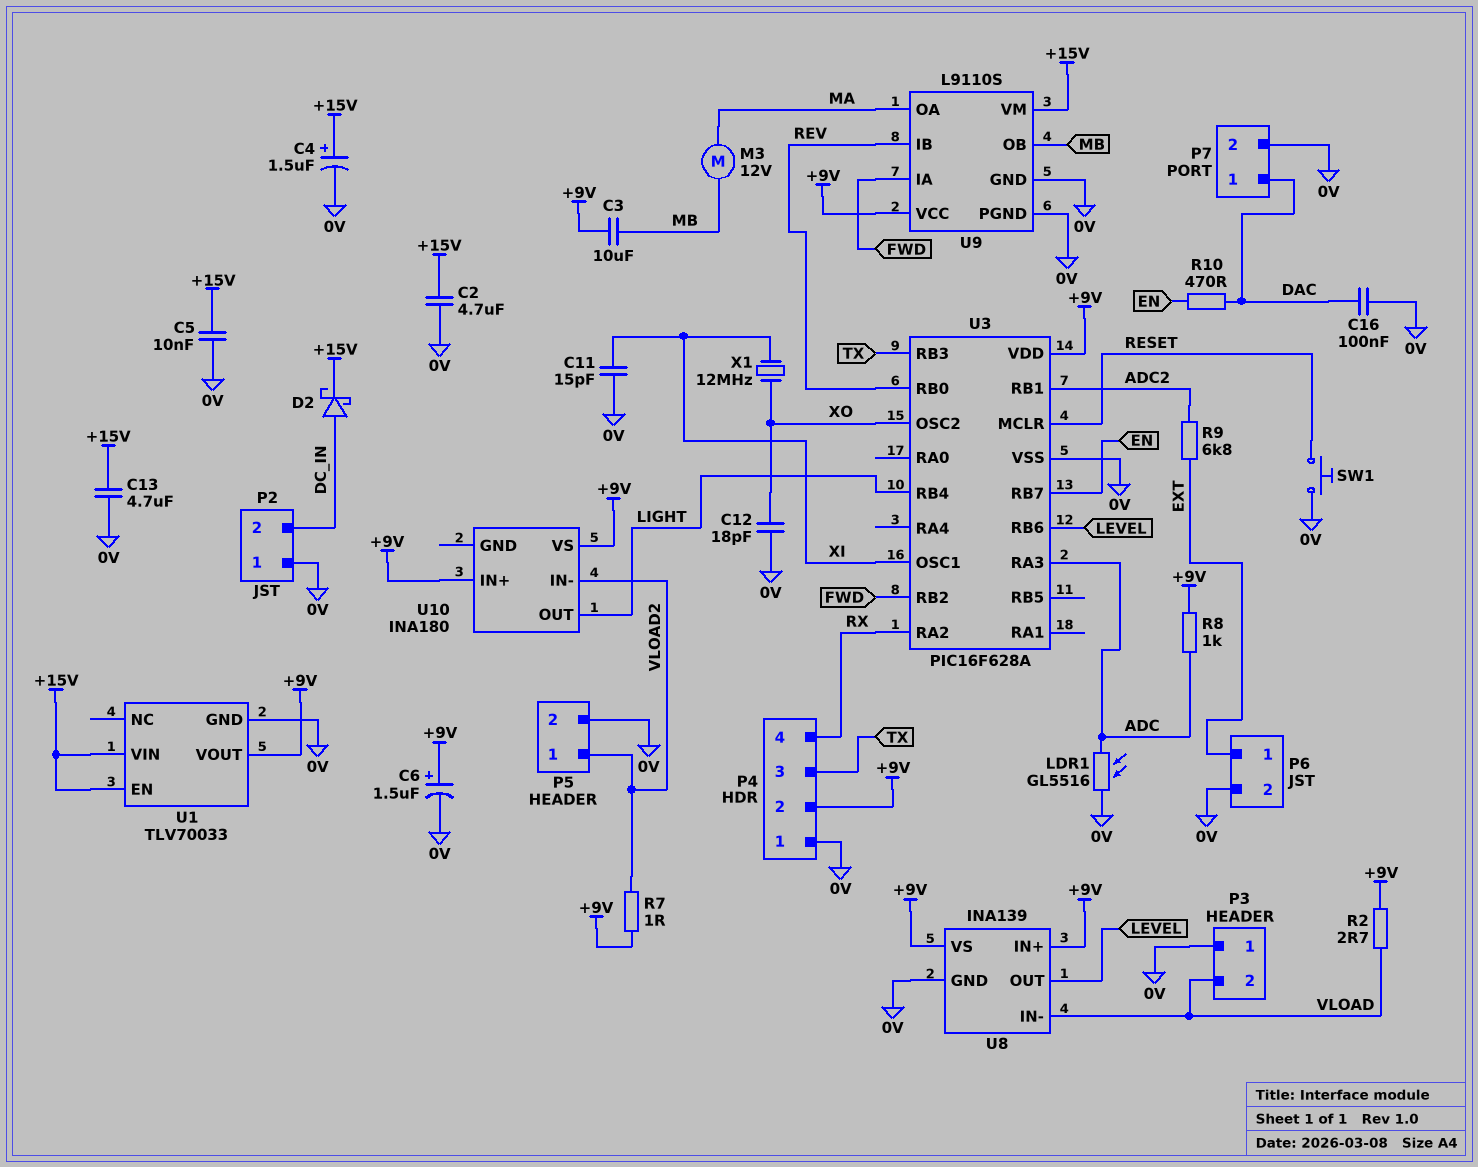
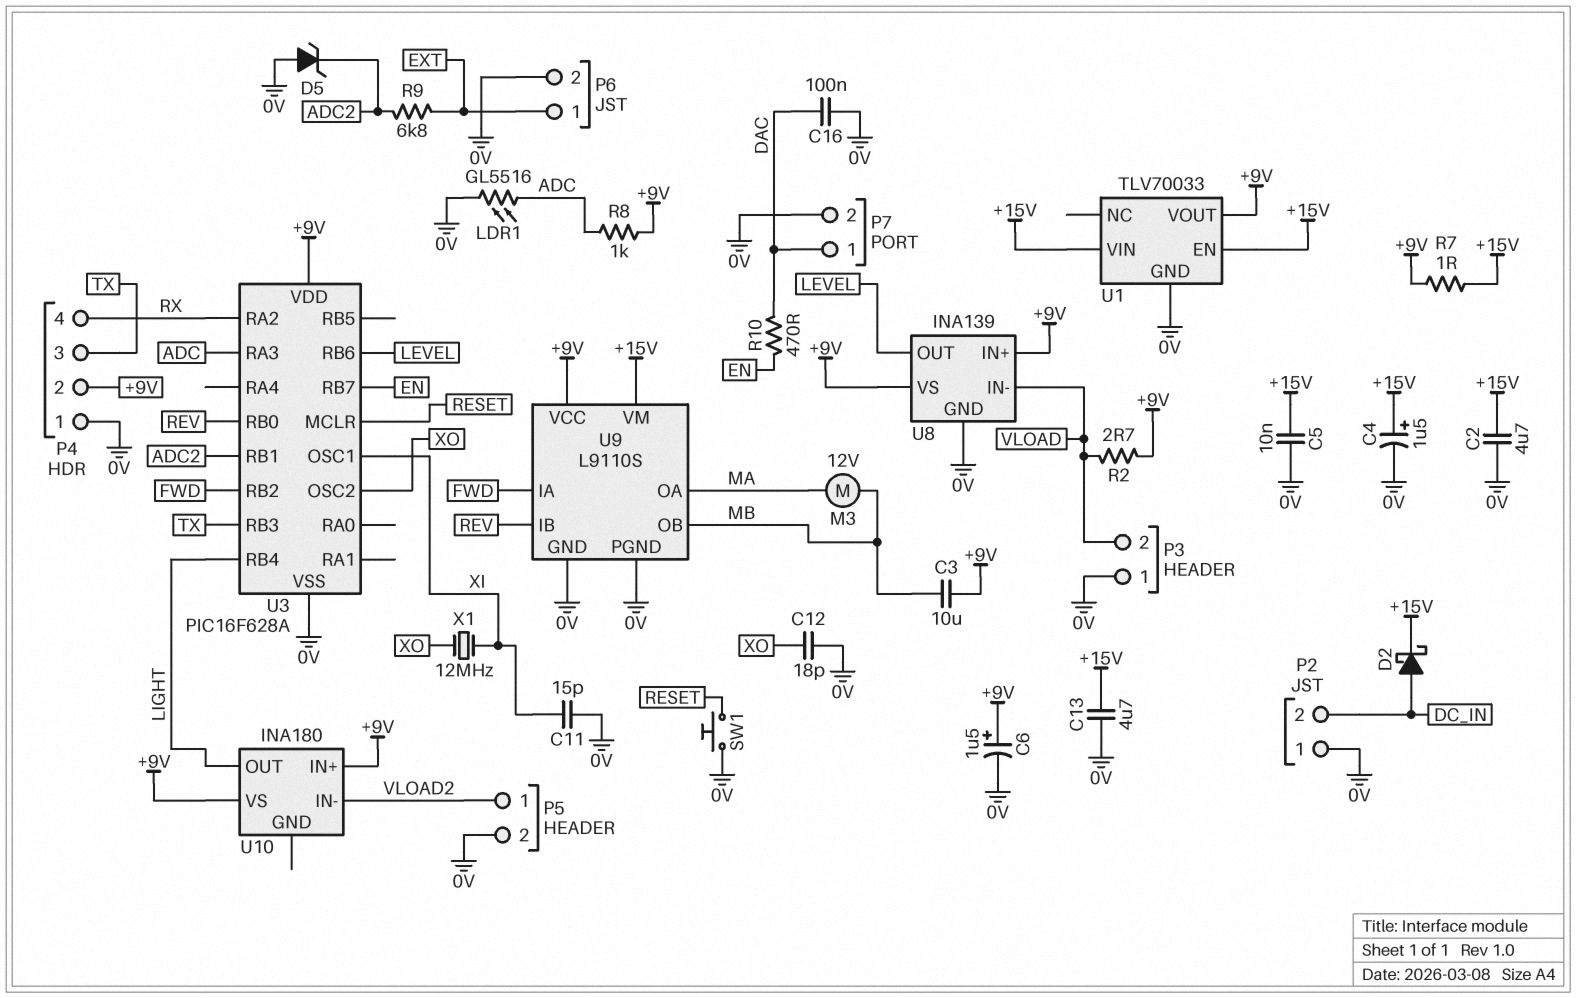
D5: none -> zener (A 0V, K ADC2)
R7: 1 (+9V, VLOAD2) -> 1 (+9V, +15V)

